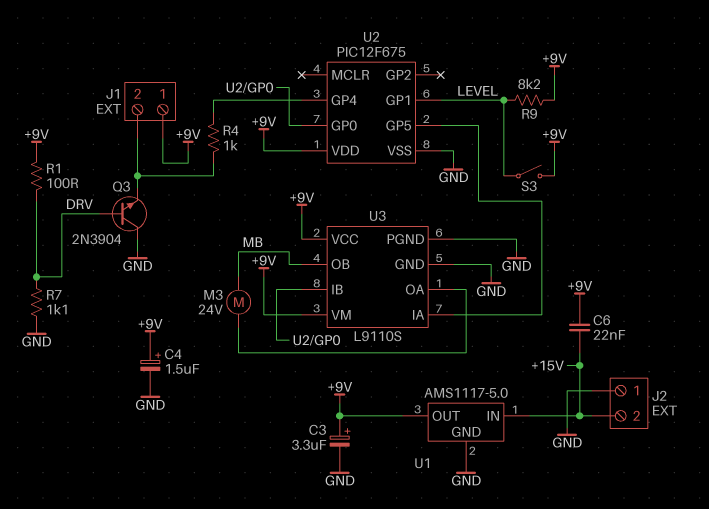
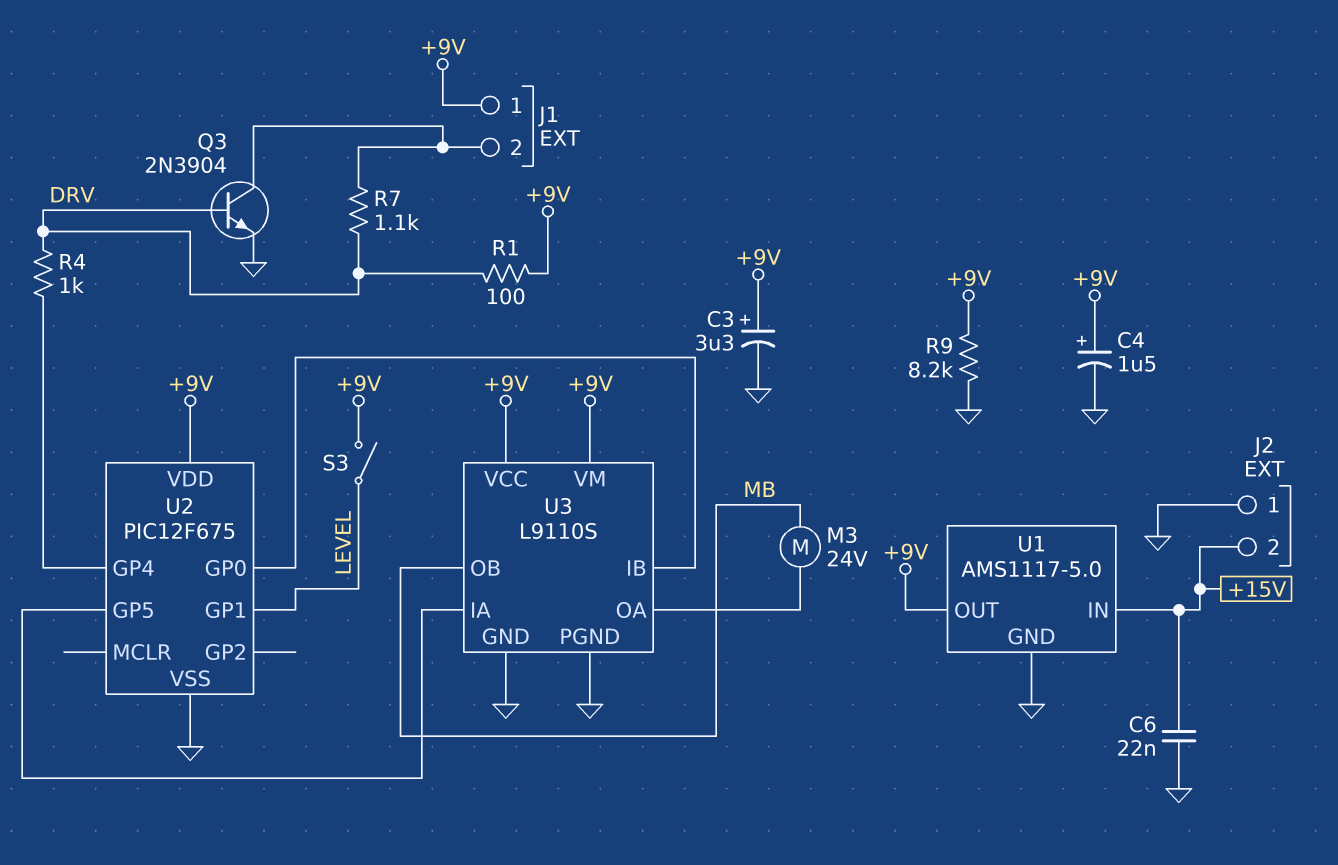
C6: 22nF (+9V, +15V) -> 22nF (+15V, GND)
Q3: NPN 2N3904 (B DRV, C GND, E J1/2) -> NPN 2N3904 (B DRV, C J1/2, E GND)
R4: 1k (J1/2, U2/GP4) -> 1k (DRV, U2/GP4)
R7: 1.1k (DRV, GND) -> 1.1k (DRV, J1/2)
R9: 8.2k (+9V, LEVEL) -> 8.2k (+9V, GND)

